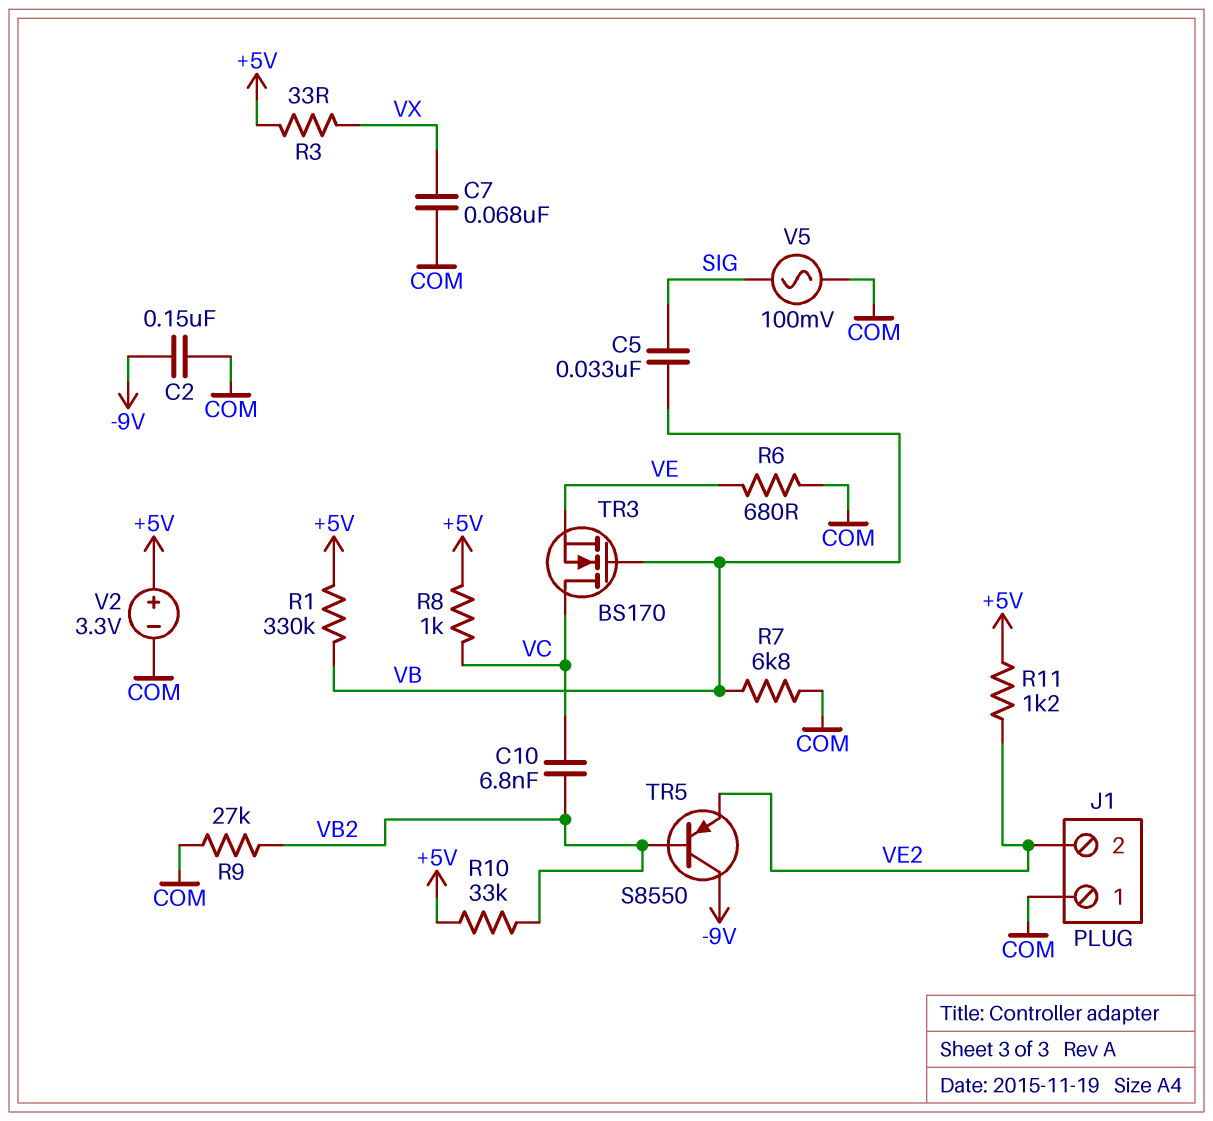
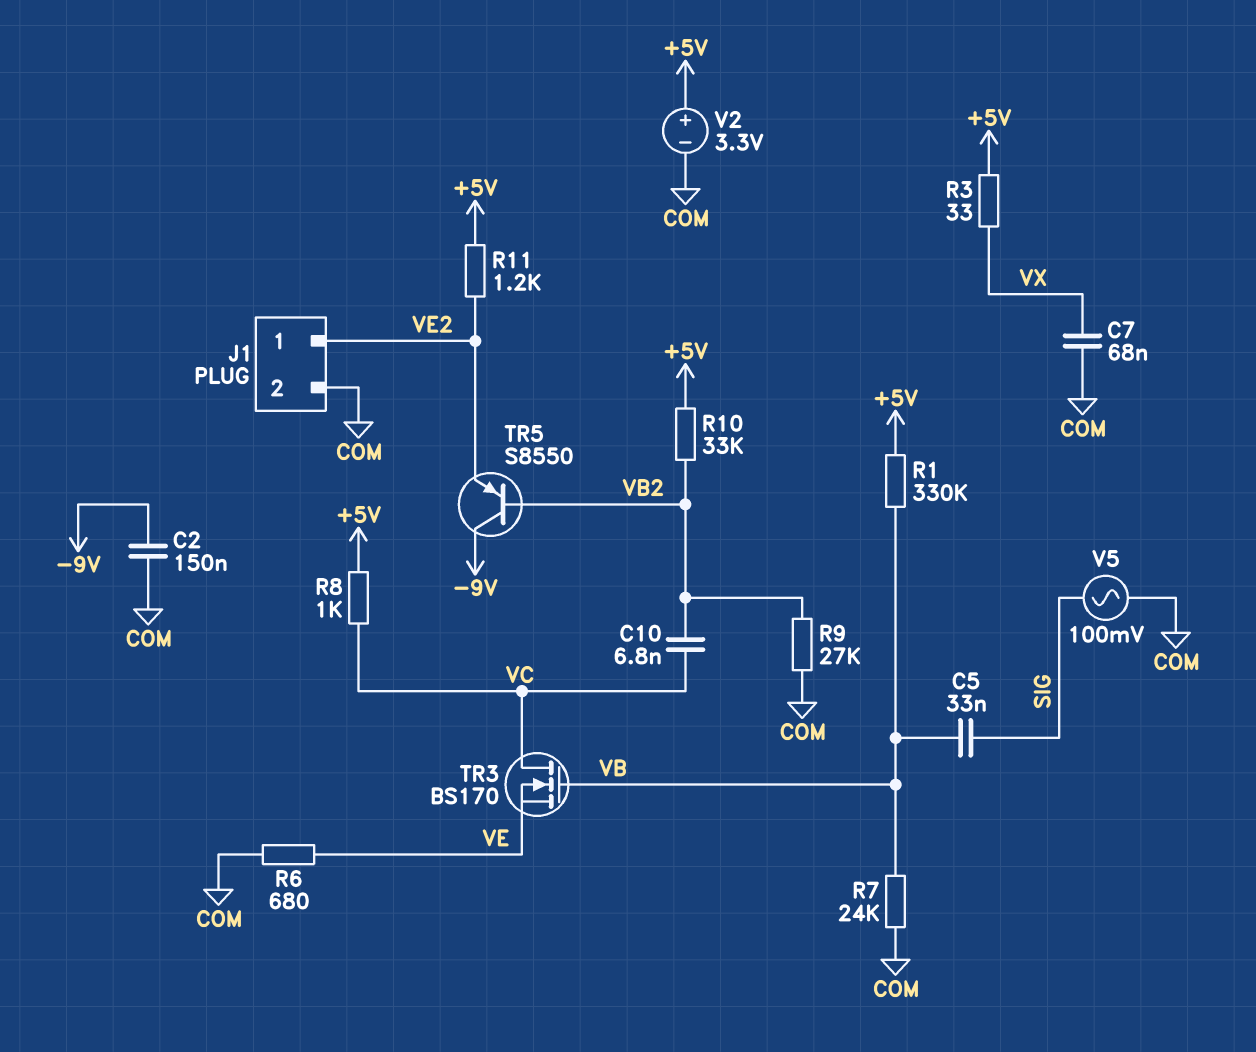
J1 pin 1: COM -> VE2
J1 pin 2: VE2 -> COM
R7: 6.8k (COM, VB) -> 24k (COM, VB)

